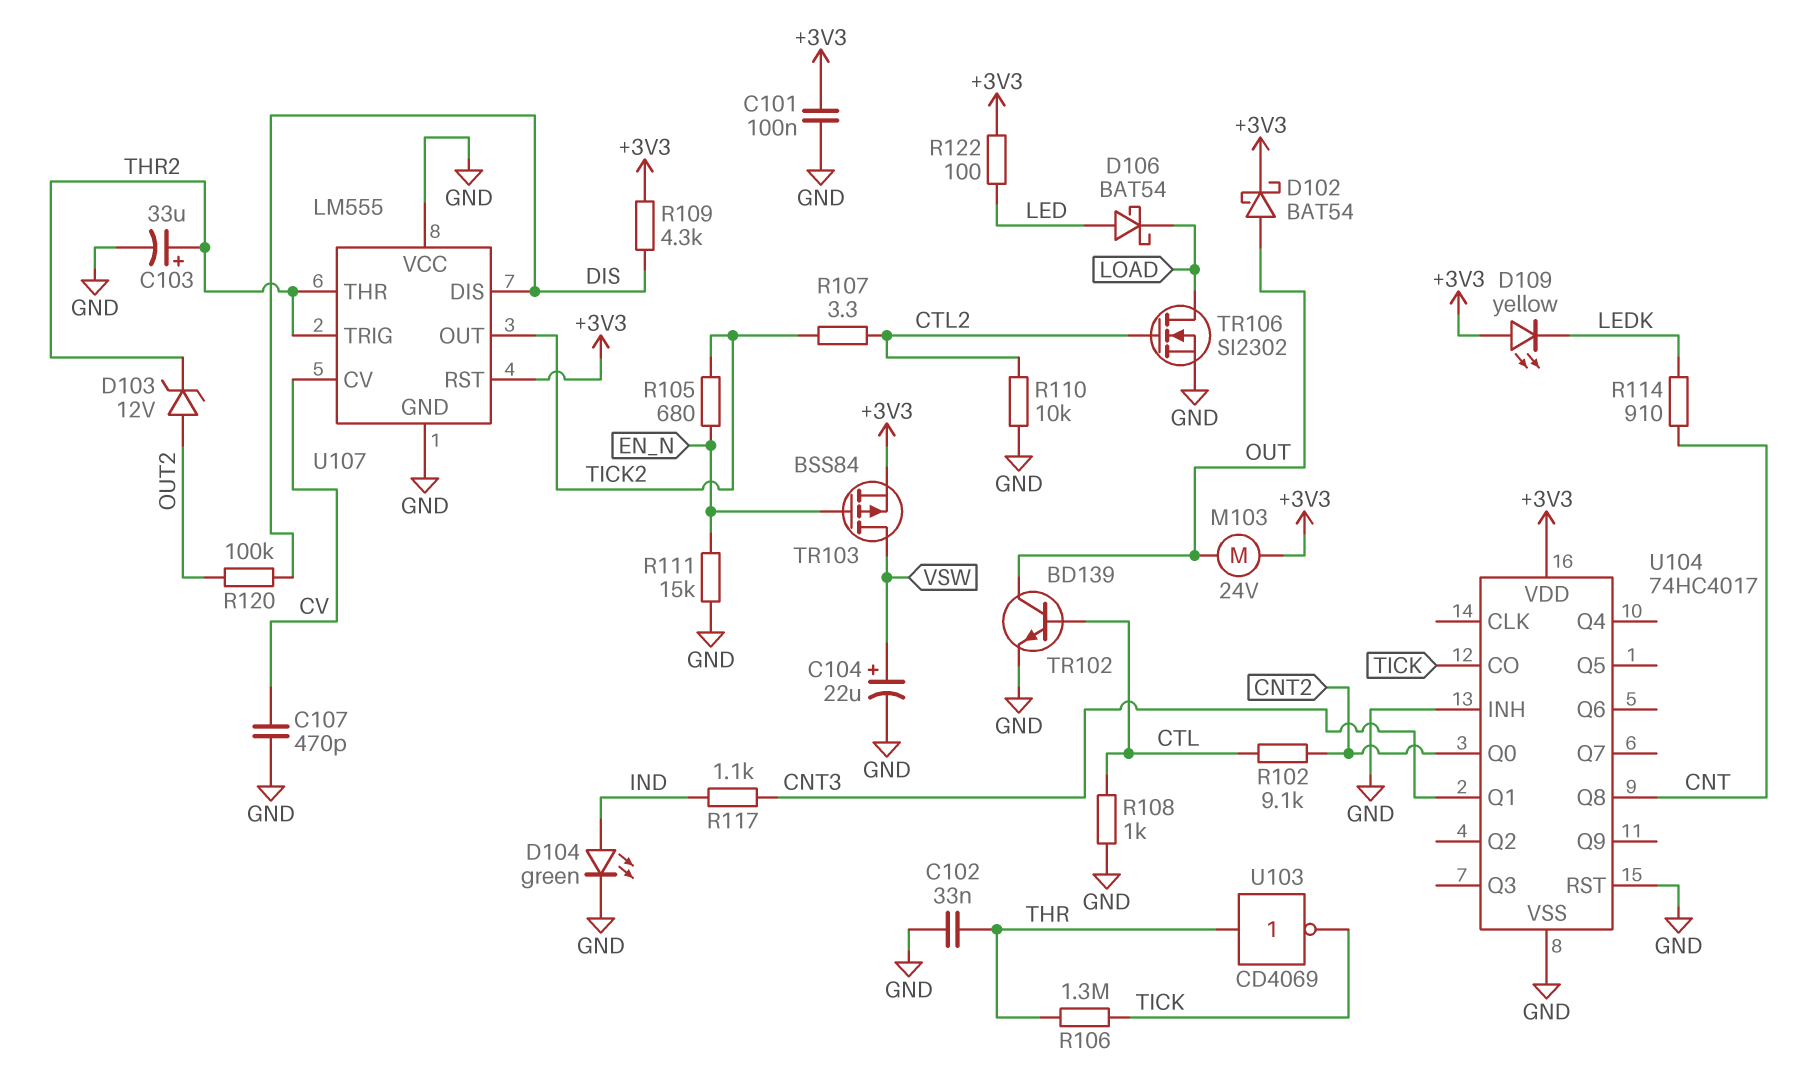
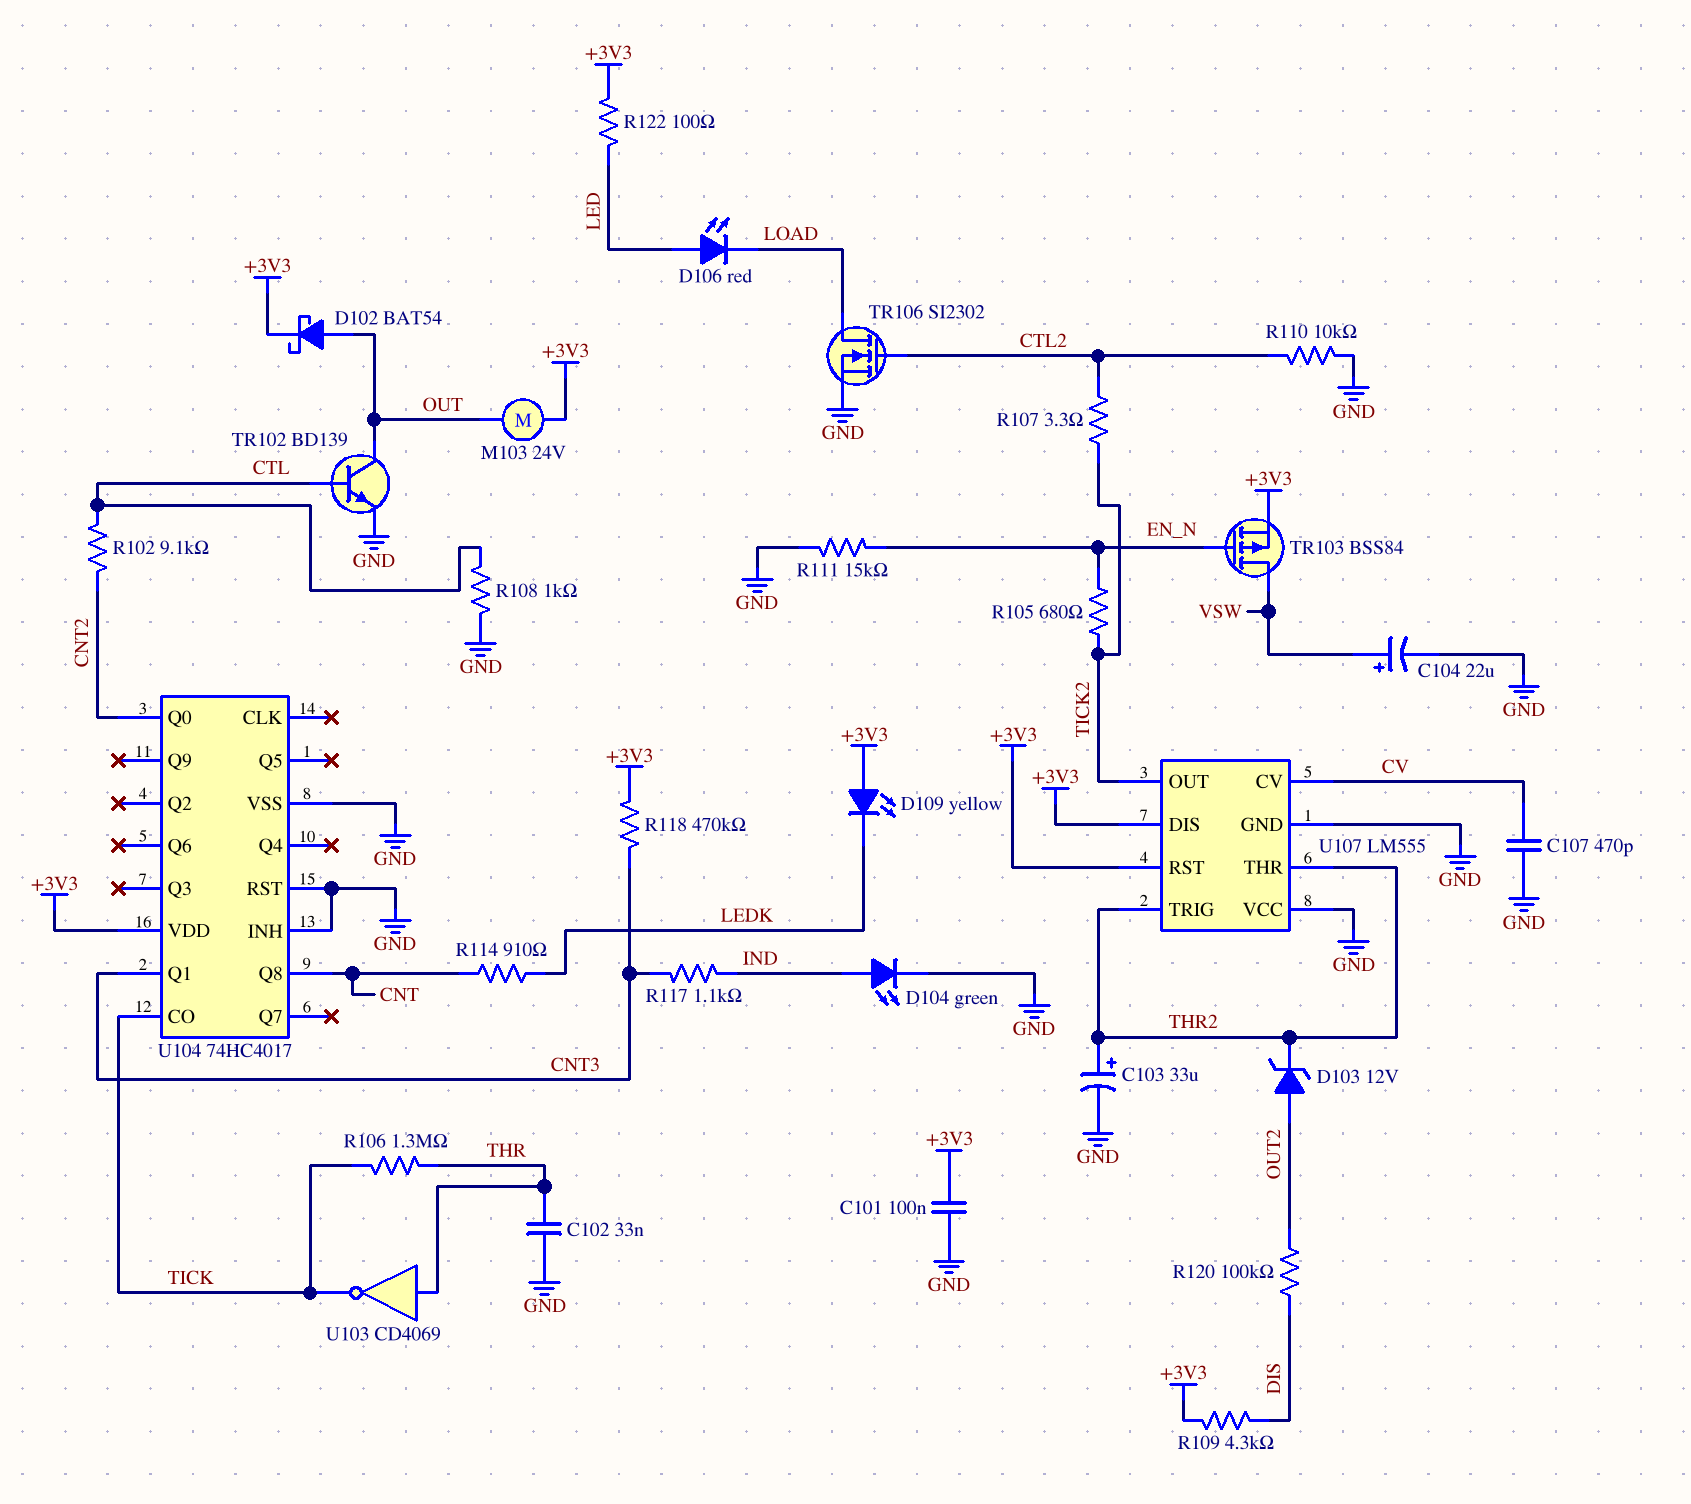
D106: schottky BAT54 (A LED, K LOAD) -> LED red (A LED, K LOAD)
R118: none -> 470k (+3V3, CNT3)
U107 pin DIS: DIS -> +3V3

